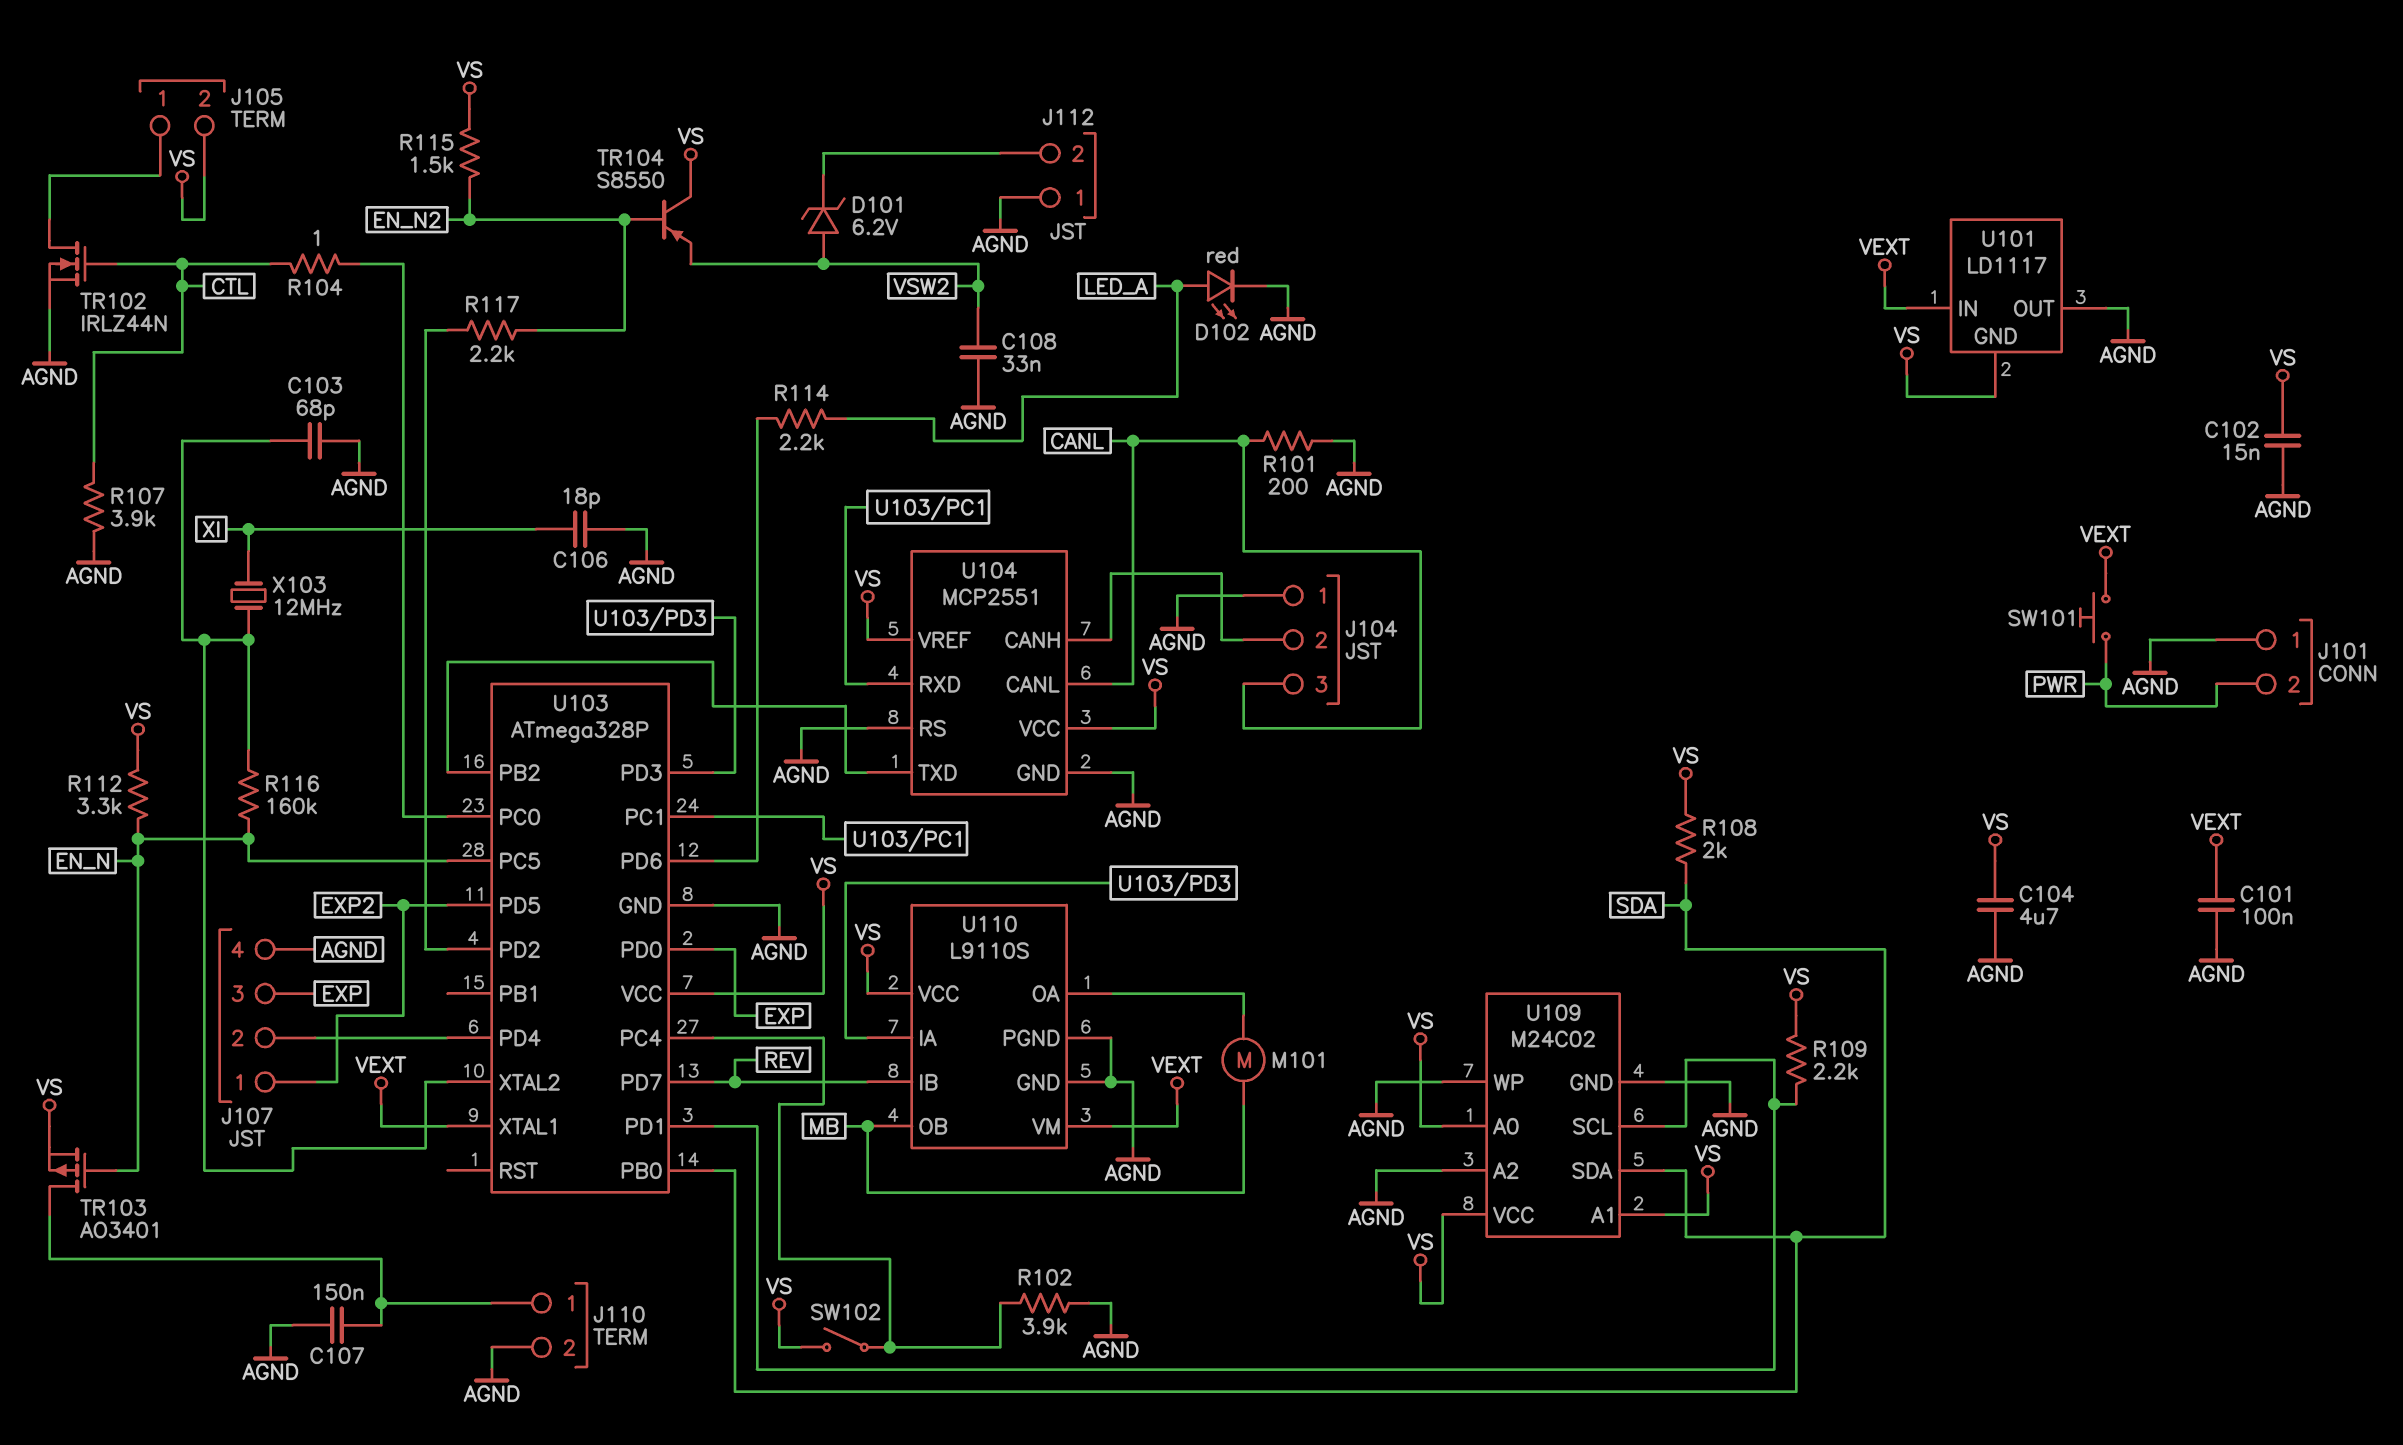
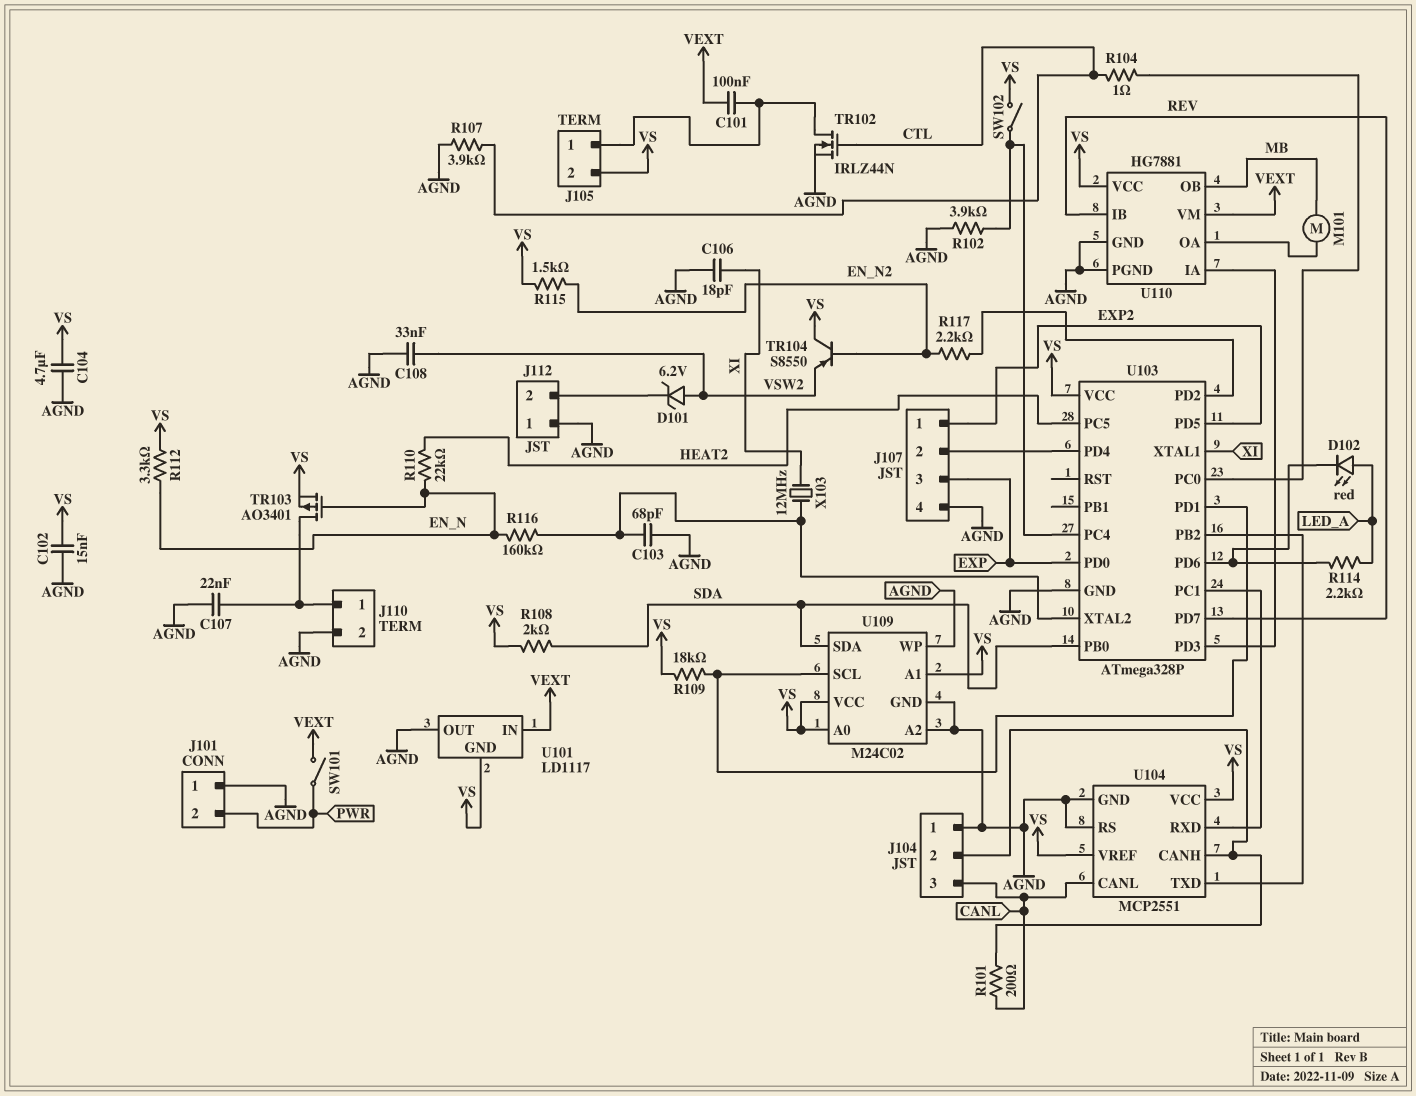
C101: 100nF (AGND, VEXT) -> 100nF (J105/1, VEXT)
C107: 150nF (AGND, J110/1) -> 22nF (AGND, J110/1)
D102: LED red (A LED_A, K AGND) -> LED red (A LED_A, K U103/PD6)
R101: 200 (AGND, CANL) -> 200 (CANL, J104/2)
R109: 2.2k (U103/PD1, VS) -> 18k (U103/PD1, VS)
R110: none -> 22k (EN_N, HEAT2)
SW101: button (PWR, VEXT) -> switch (PWR, VEXT)
U103 pin PC5: EN_N -> HEAT2
U103 pin XTAL1: VEXT -> XI
U110: L9110S -> HG7881

